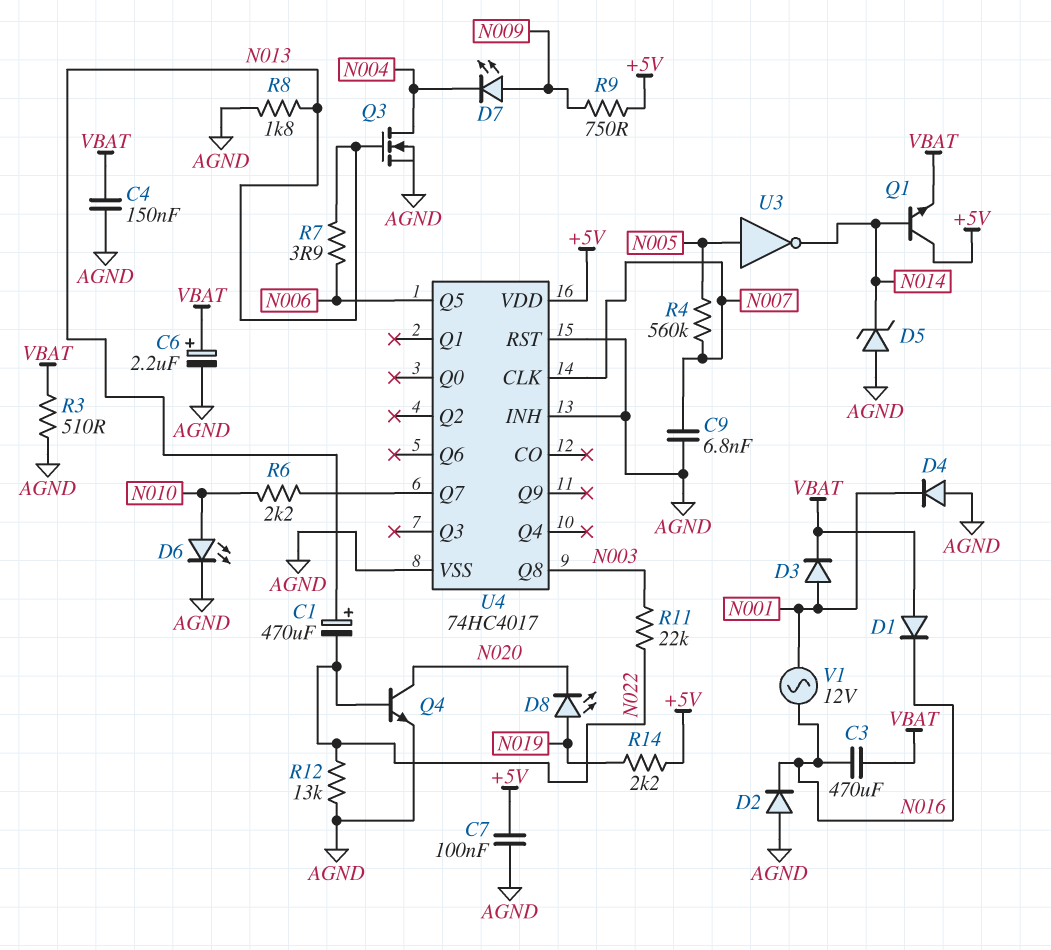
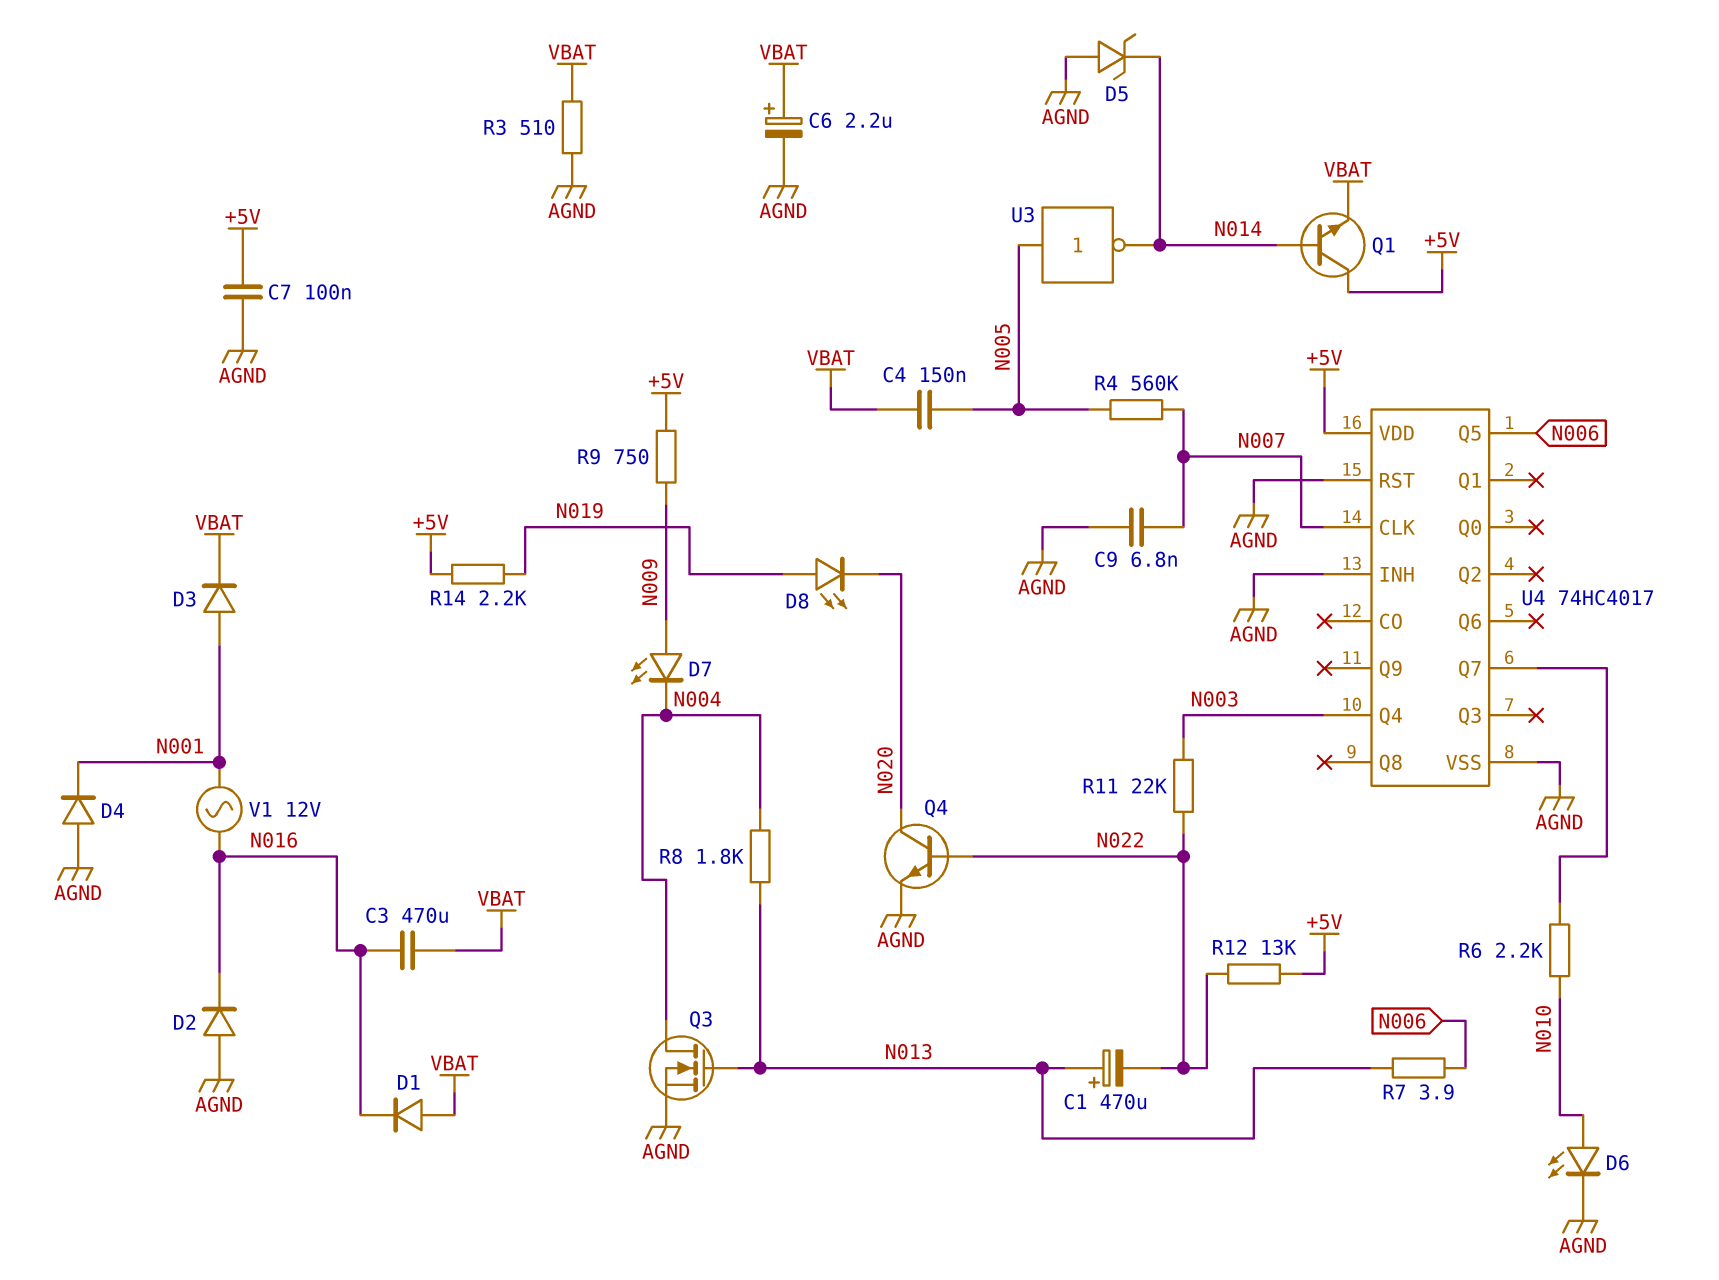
C4: 150nF (AGND, VBAT) -> 150nF (N005, VBAT)
R8: 1.8k (AGND, N013) -> 1.8k (N004, N013)
R12: 13k (AGND, N022) -> 13k (+5V, N022)
U4 pin Q4: none -> N003
U4 pin Q8: N003 -> none

